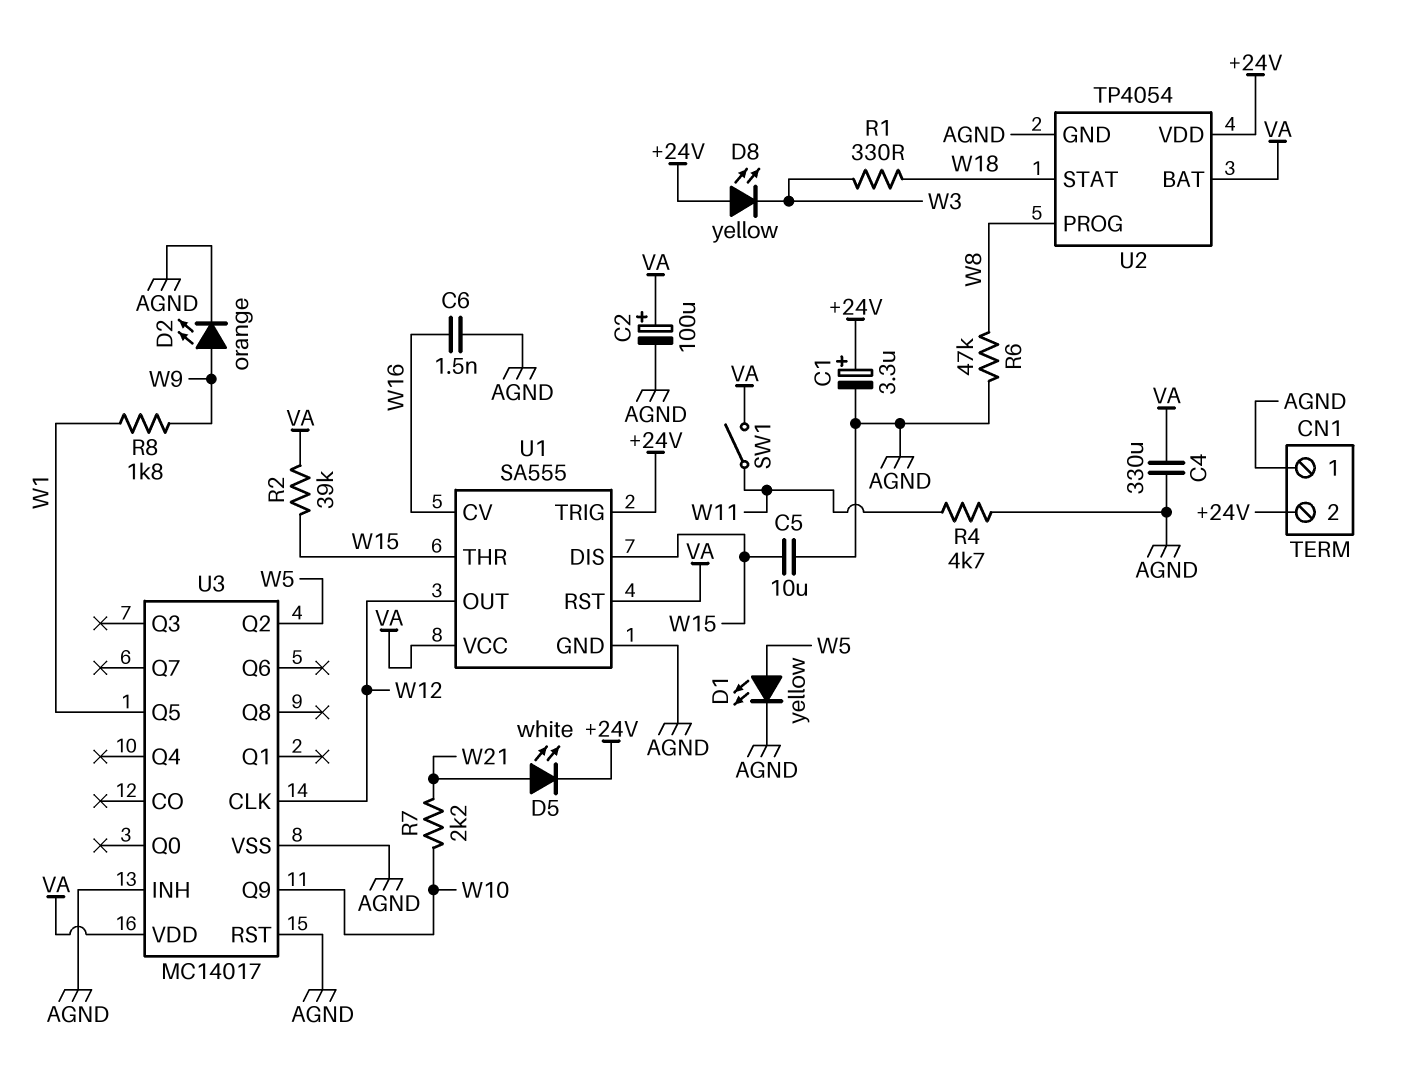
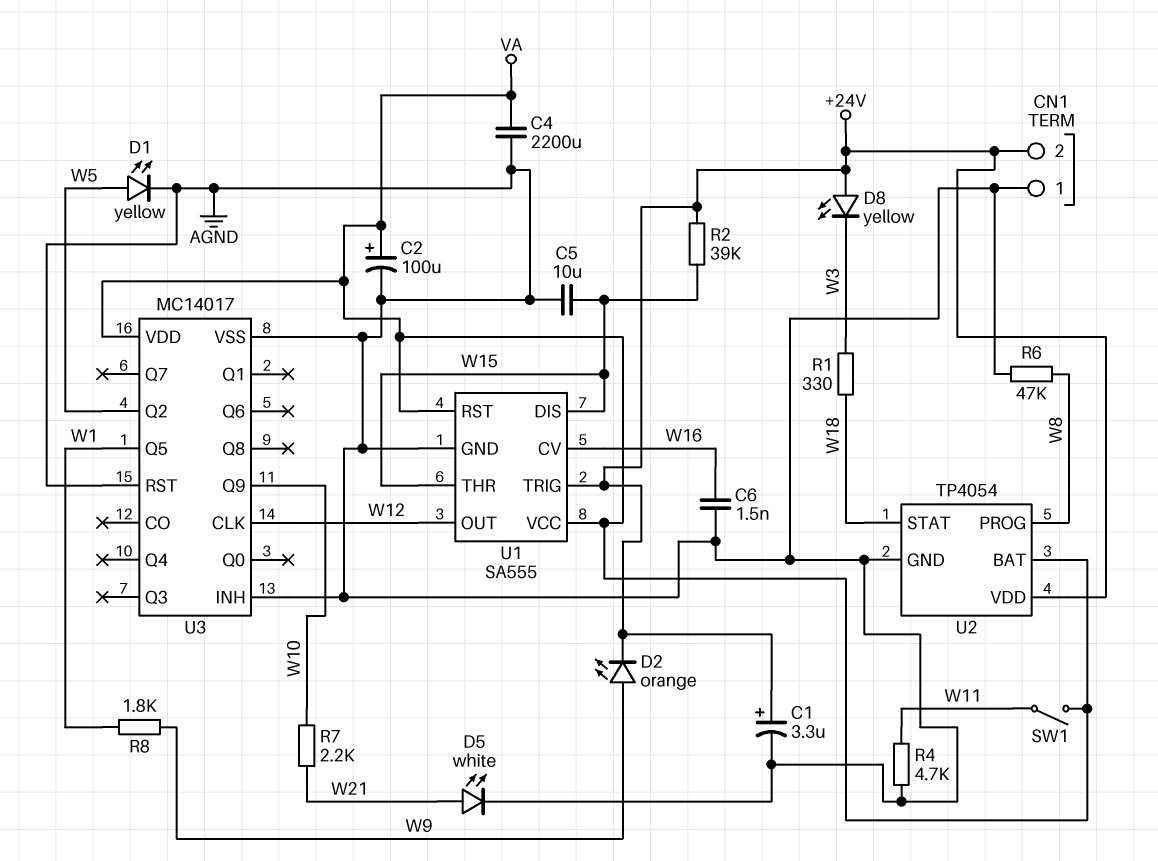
C4: 330uF (AGND, VA) -> 2200uF (AGND, VA)
D2: LED orange (A W9, K AGND) -> LED orange (A W9, K +24V)
D5: LED white (A W21, K +24V) -> LED white (A W21, K AGND)
R2: 39k (VA, W15) -> 39k (+24V, W15)

